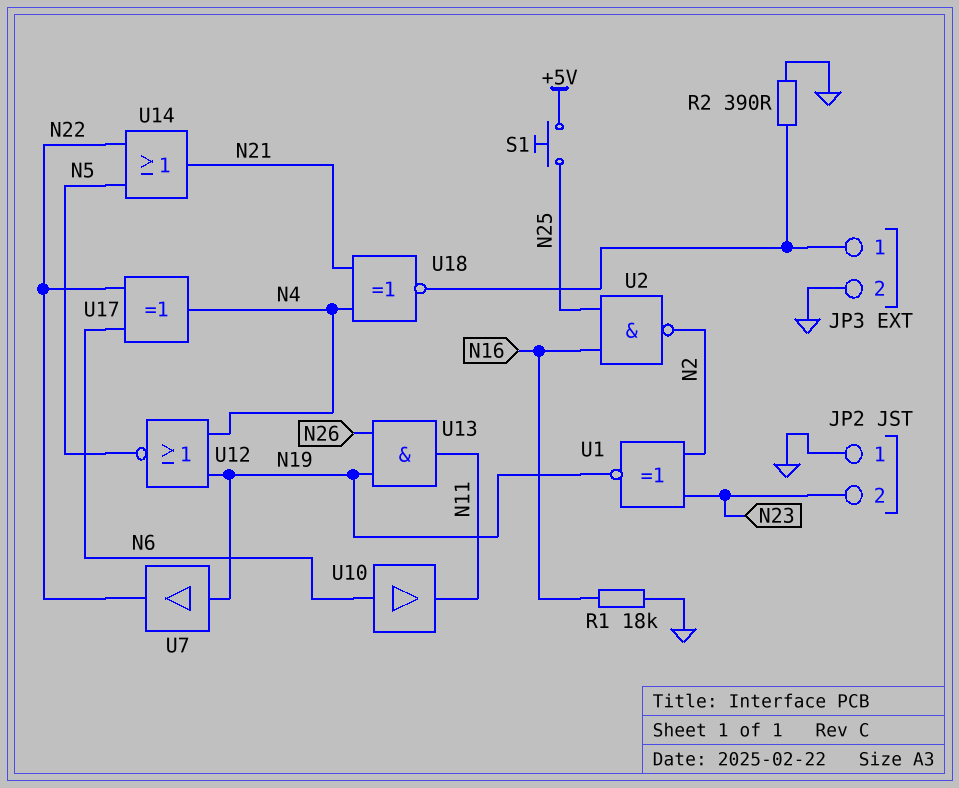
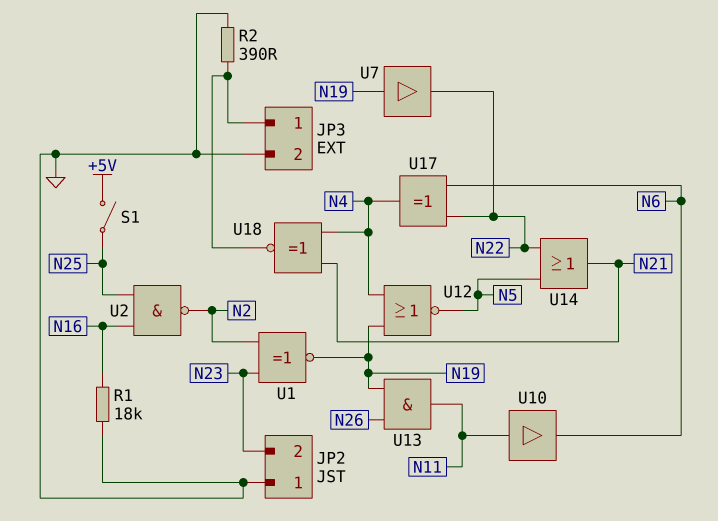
S1: button (+5V, N25) -> switch (+5V, N25)
U10: buffer (in N6, out N11) -> buffer (in N11, out N6)

